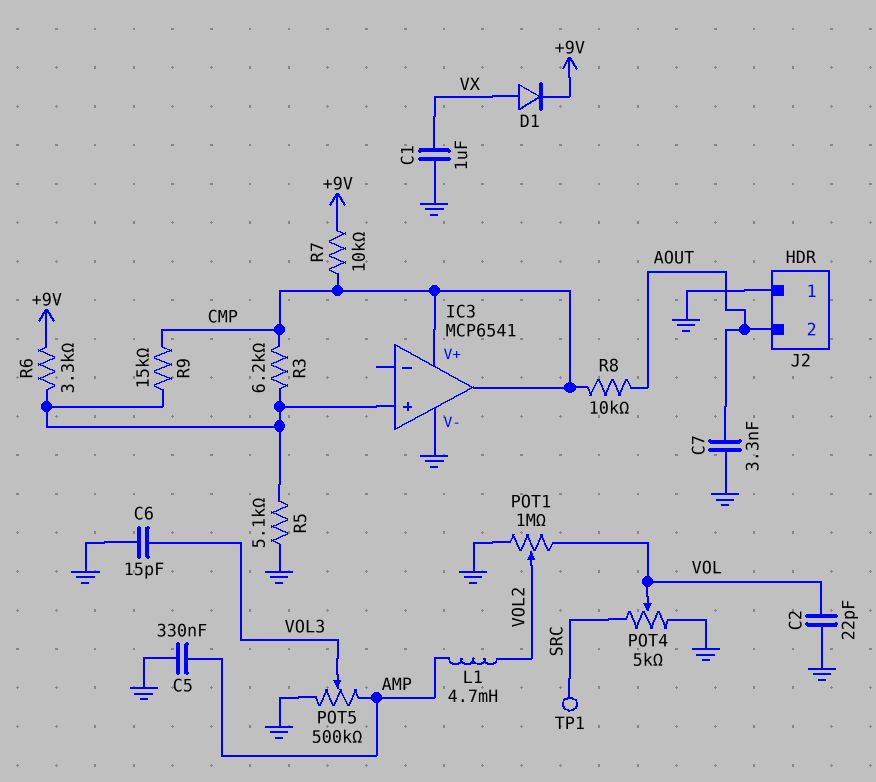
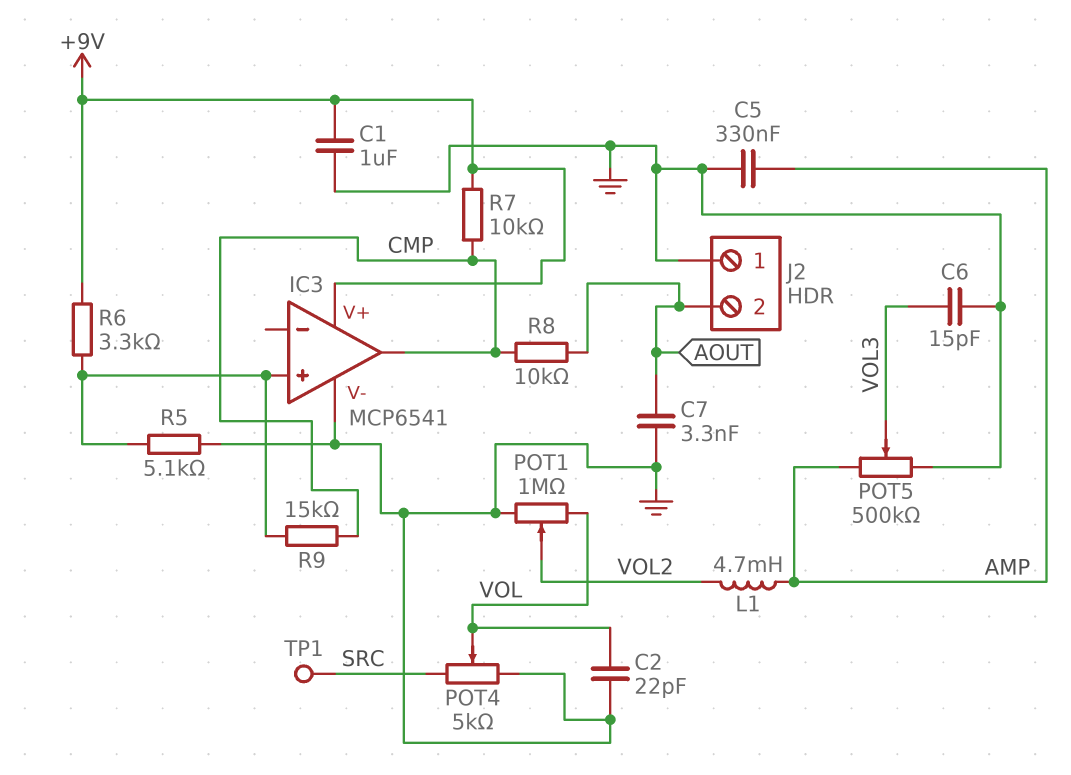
C1: 1uF (GND, VX) -> 1uF (+9V, GND)
D1: diode (A VX, K +9V) -> none
IC3 pin V+: CMP -> +9V
R3: 6.2k (CMP, IC3/in+) -> none

